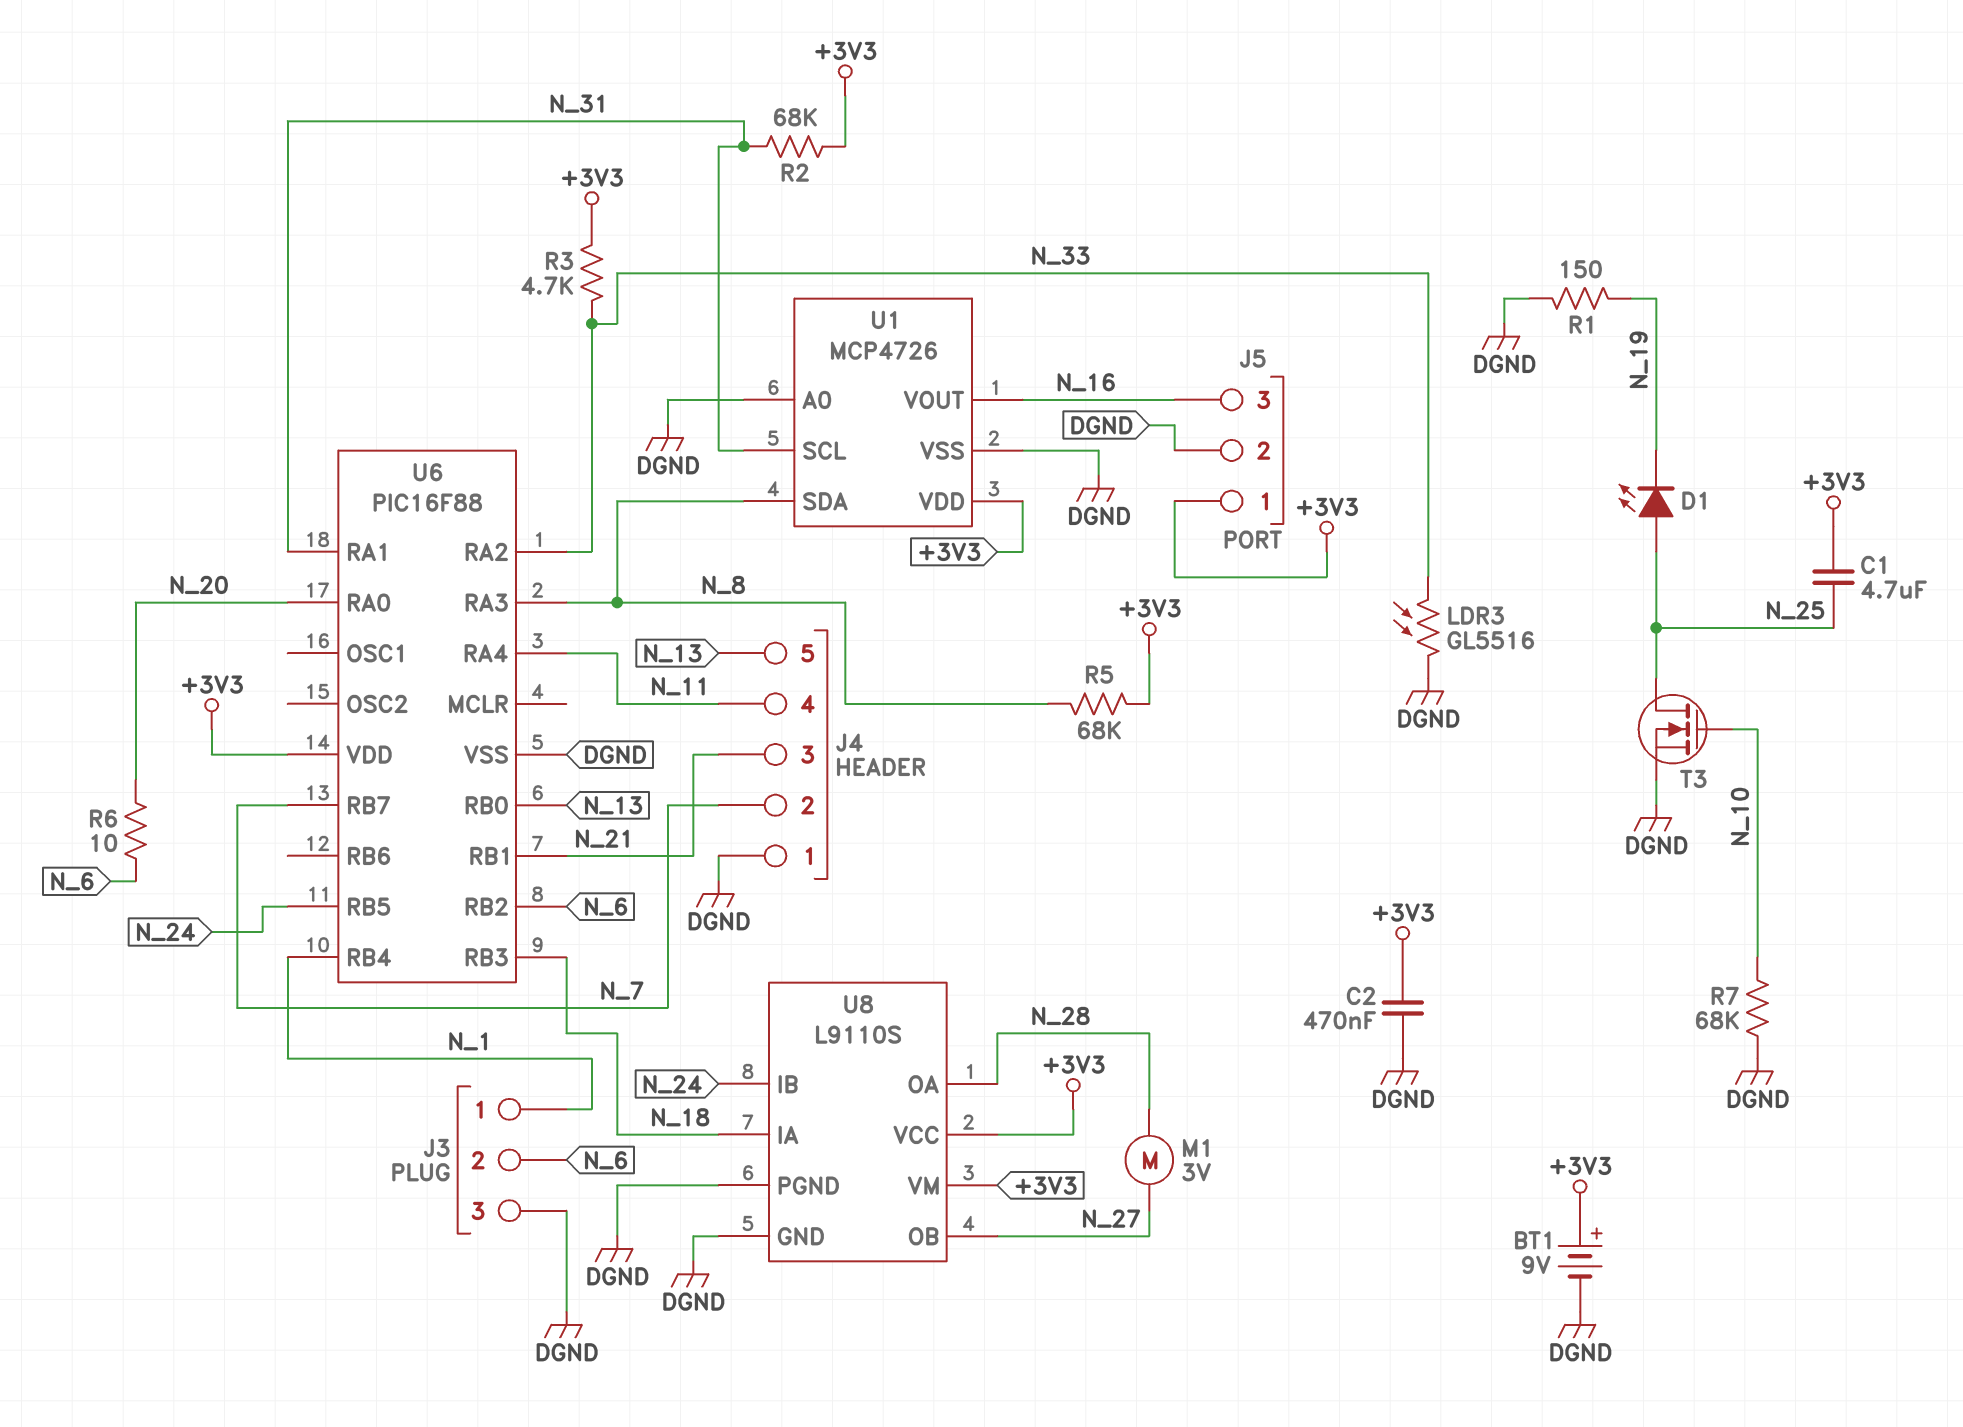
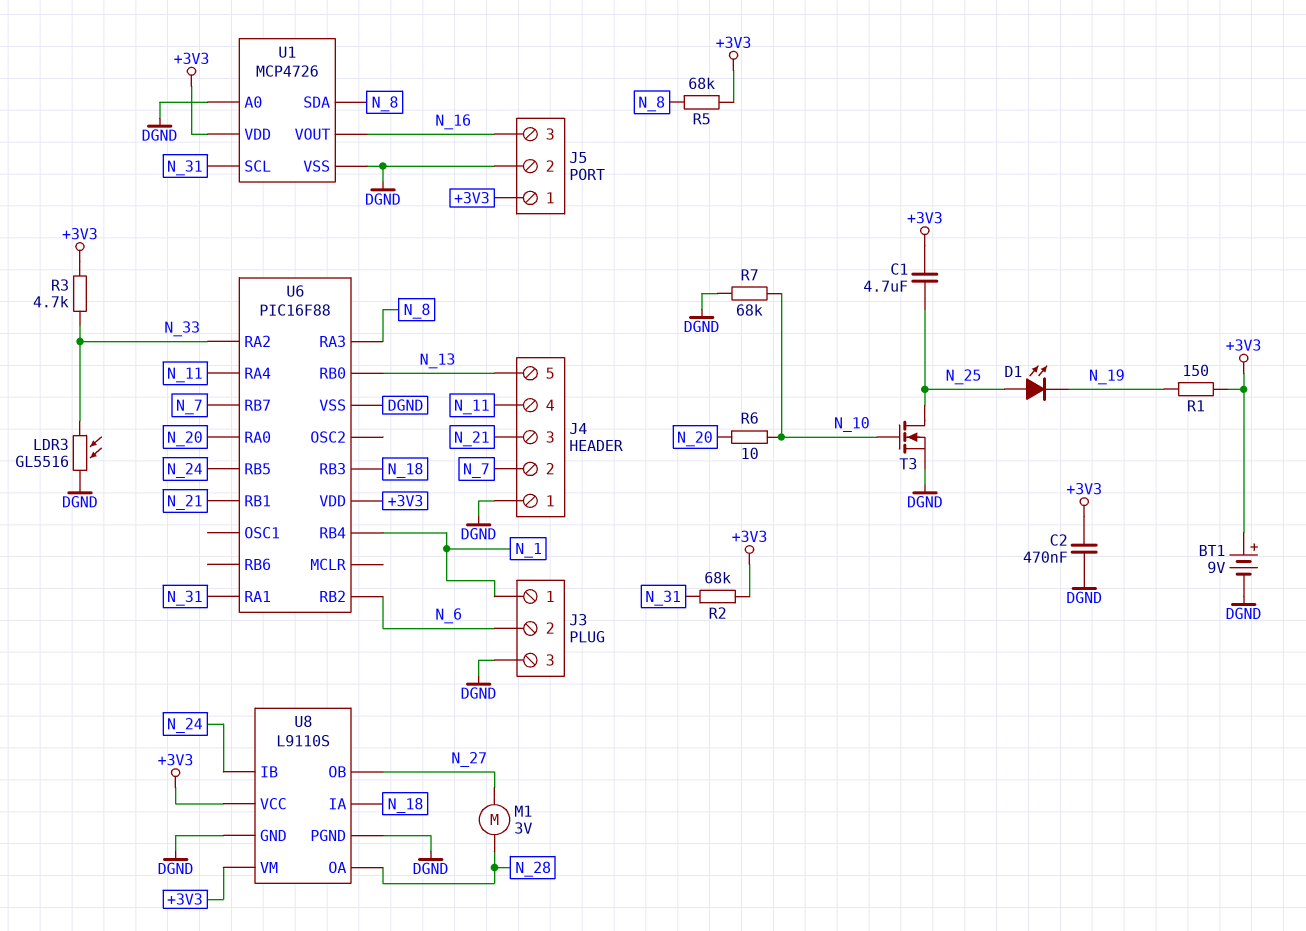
R1: 150 (DGND, N_19) -> 150 (+3V3, N_19)
R6: 10 (N_6, N_20) -> 10 (N_10, N_20)

